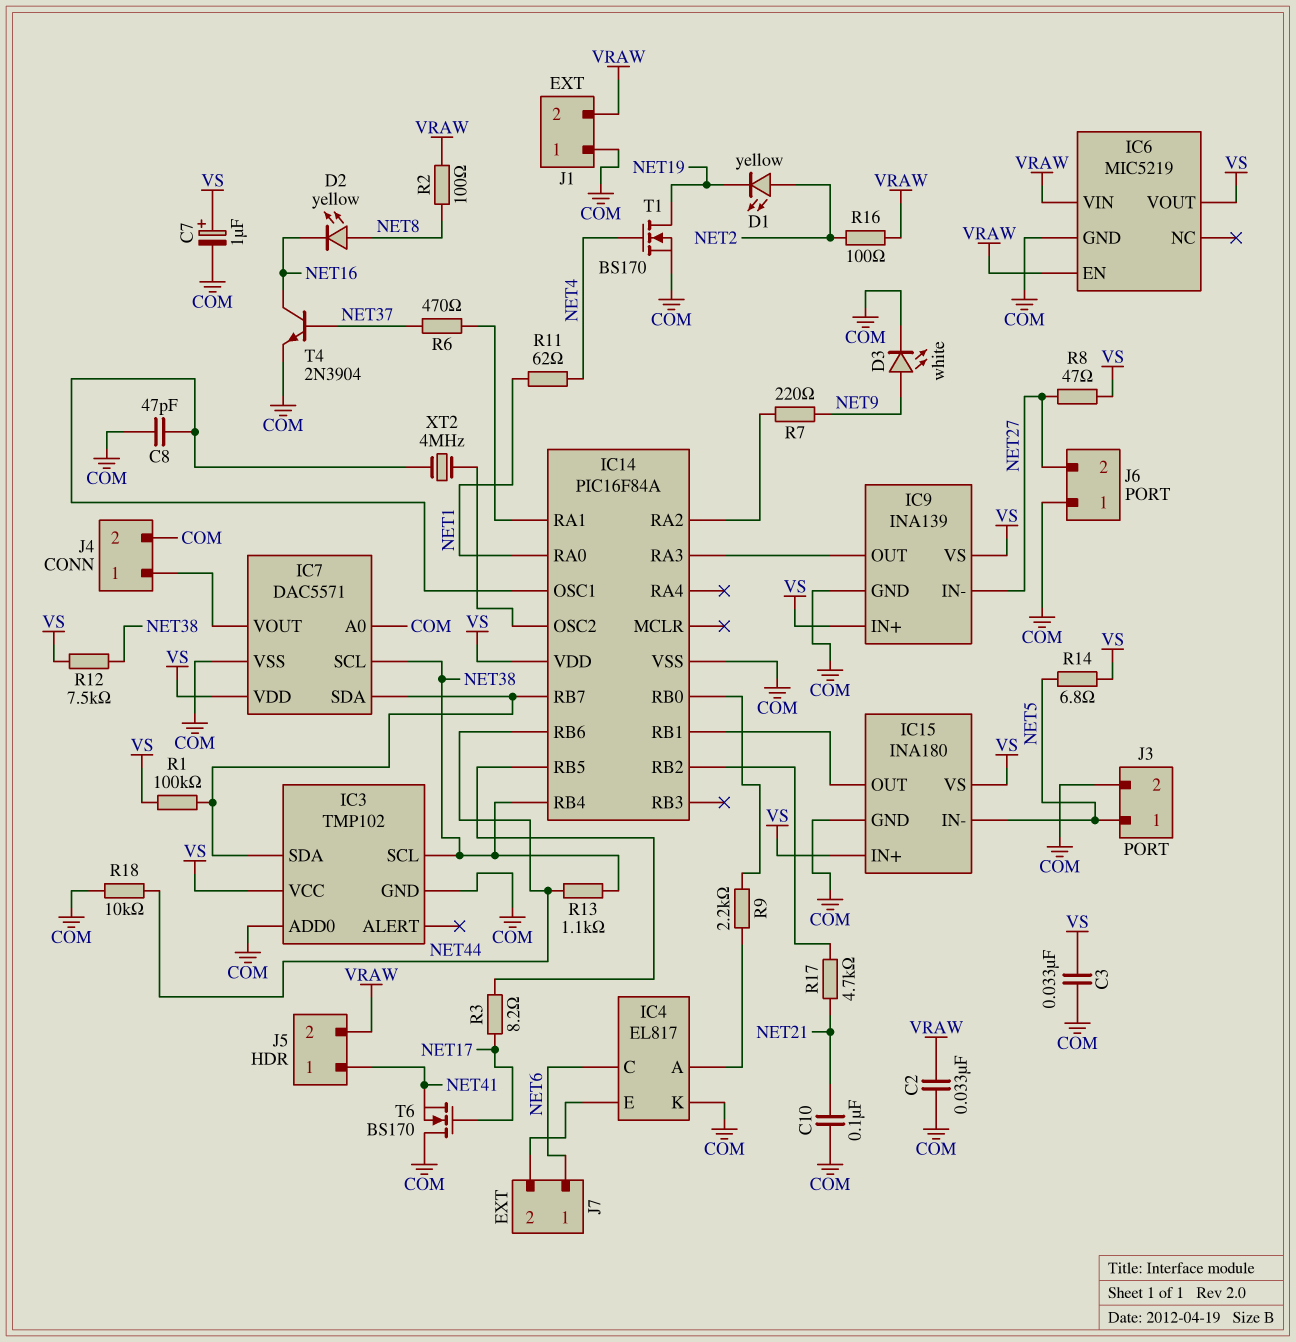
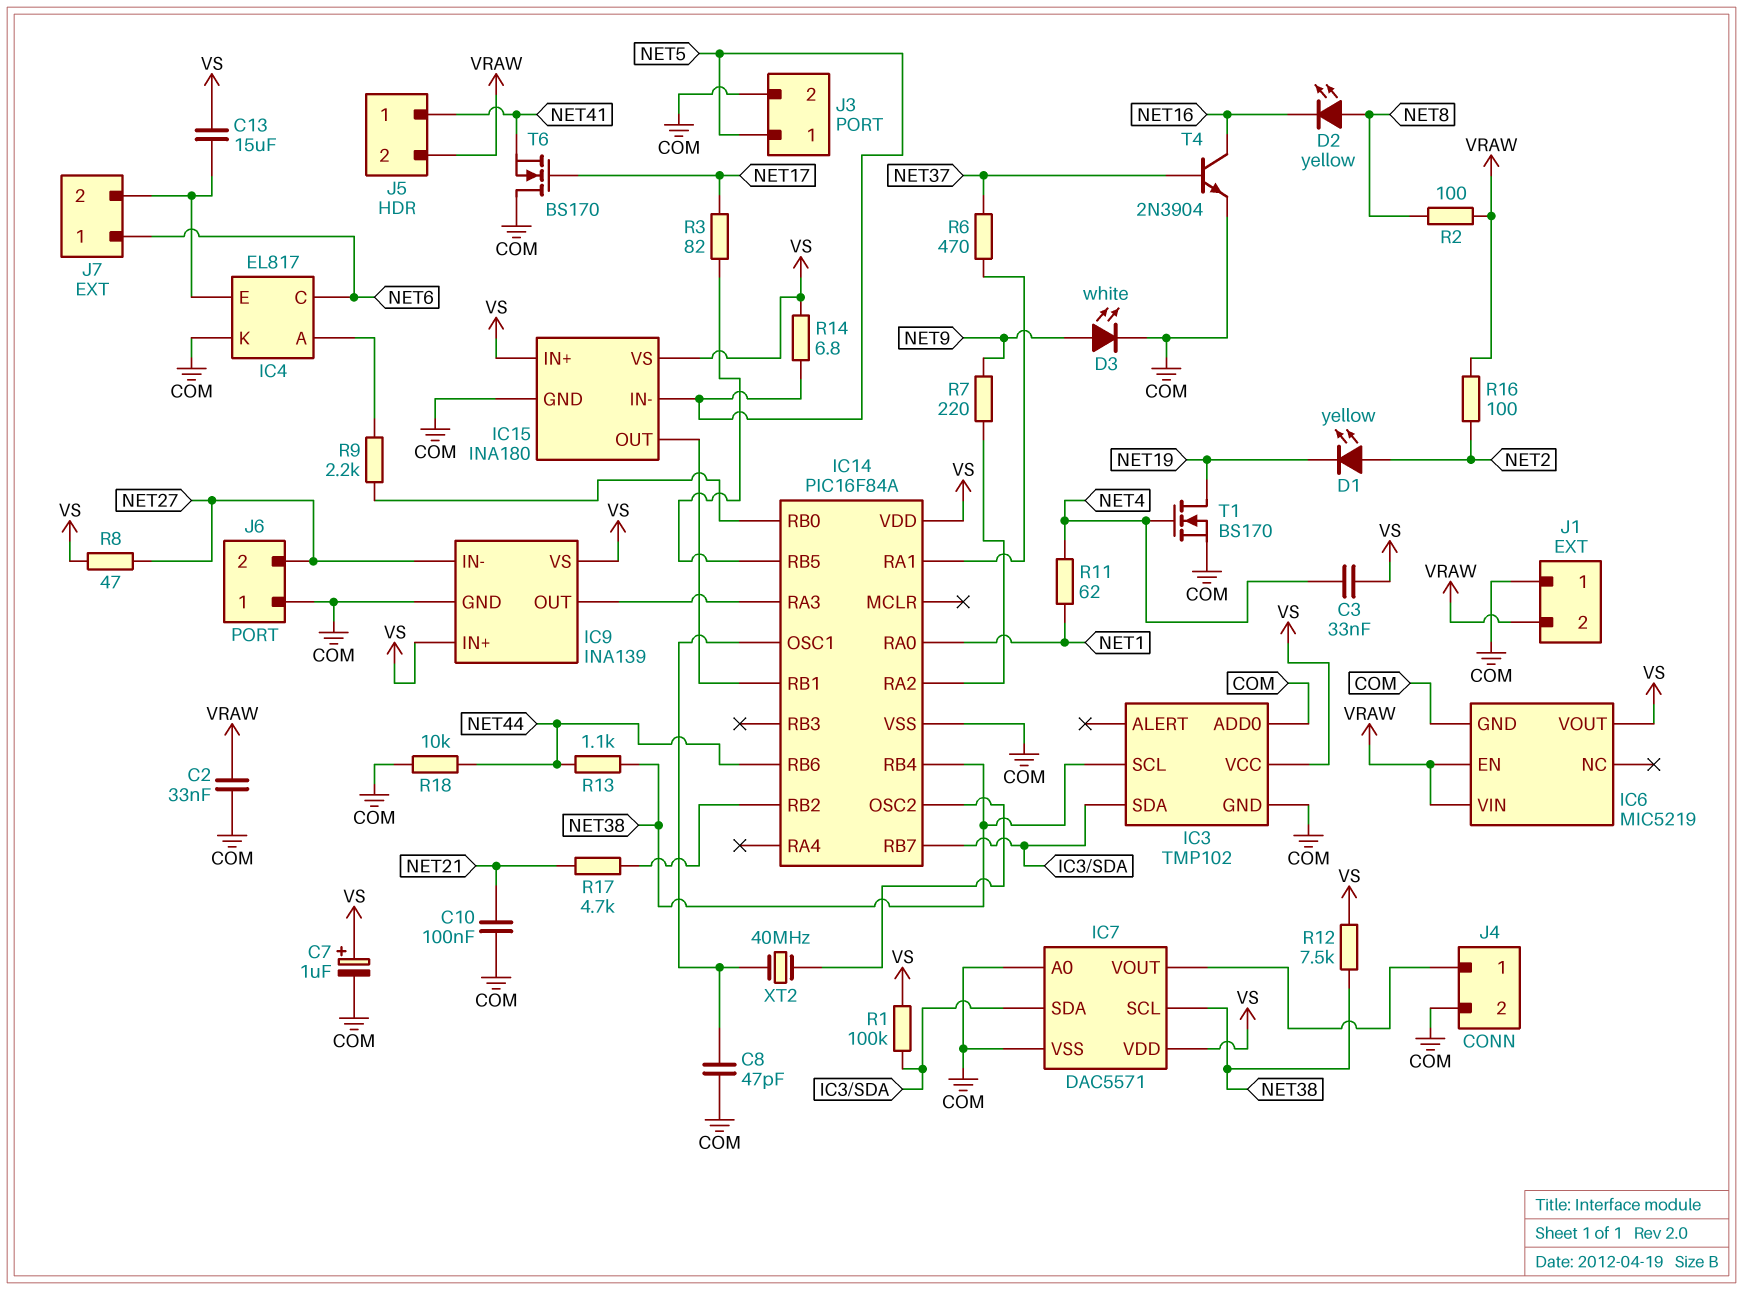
C3: 33nF (COM, VS) -> 33nF (NET4, VS)
C13: none -> 15uF (IC4/E, VS)
R3: 8.2 (IC14/RB5, NET17) -> 82 (IC14/RB5, NET17)
XT2: 4MHz (IC14/OSC1, IC14/OSC2) -> 40MHz (IC14/OSC1, IC14/OSC2)

